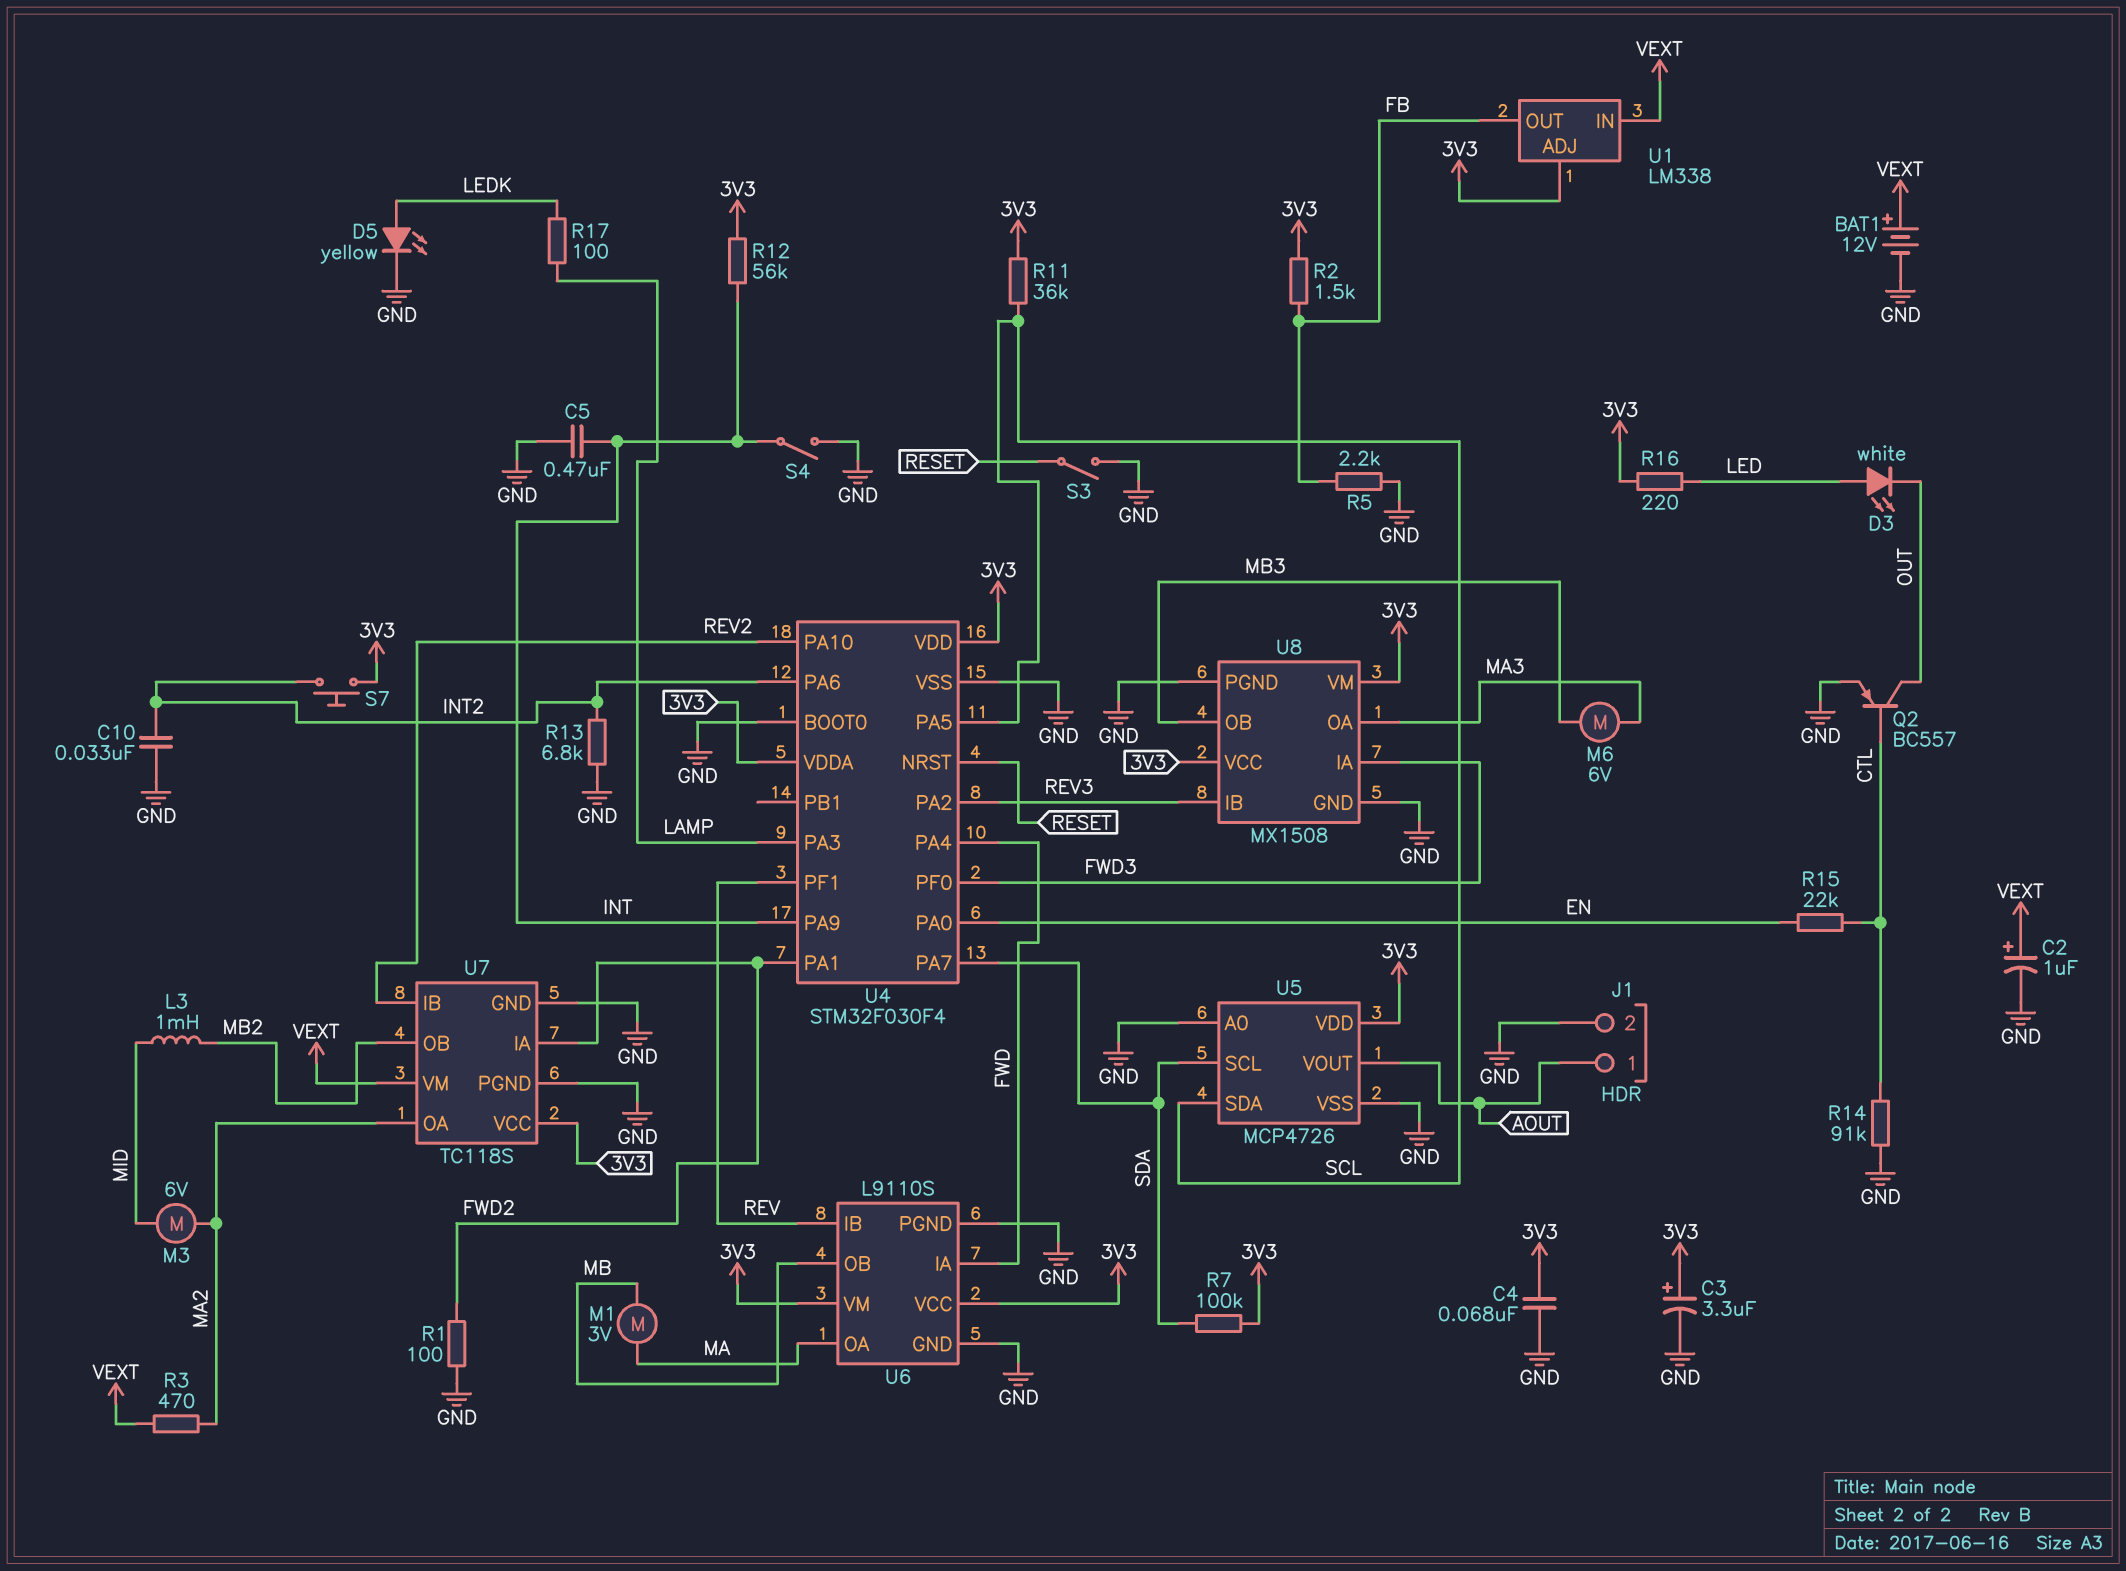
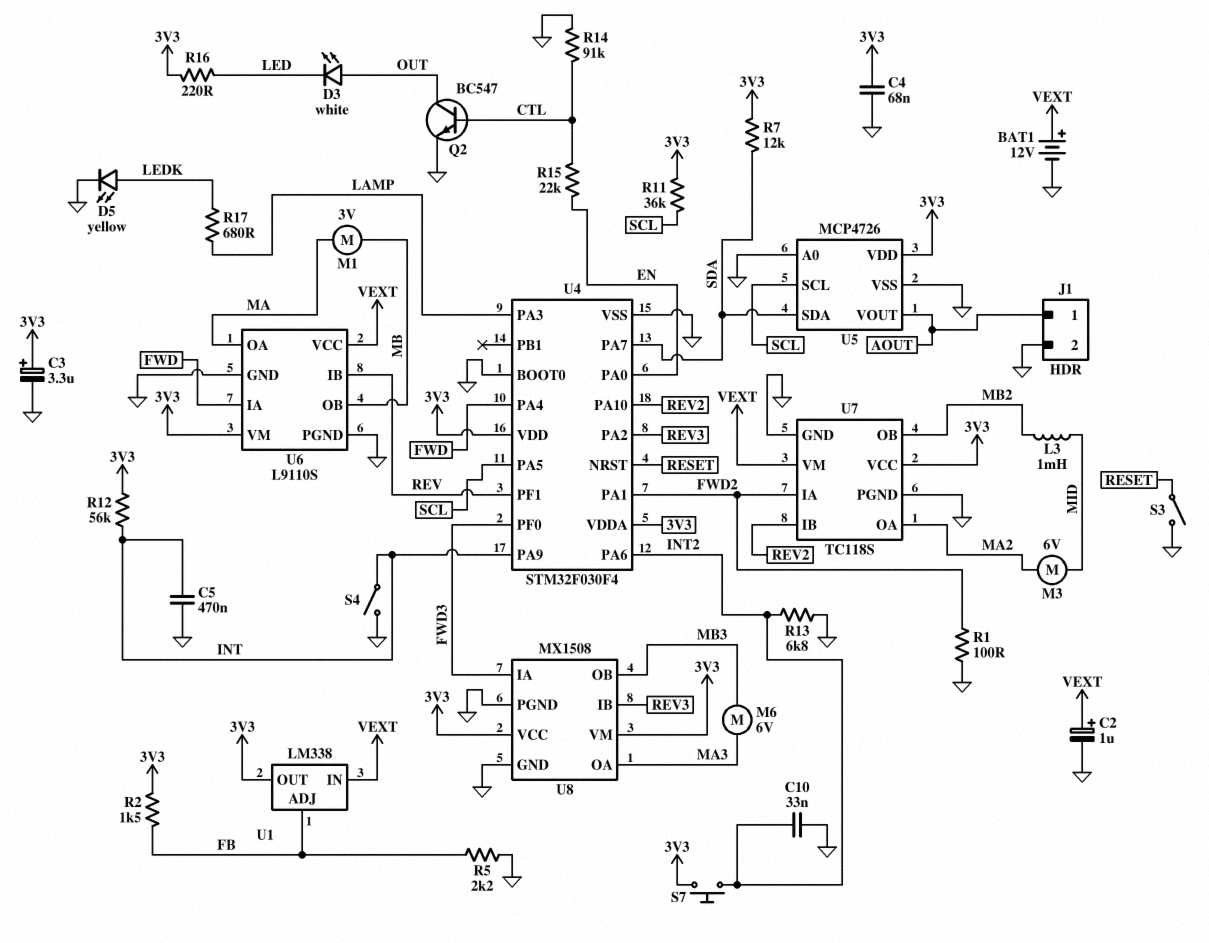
D3: LED white (A LED, K OUT) -> LED white (A OUT, K LED)
Q2: PNP BC557 (B CTL, C OUT, E GND) -> NPN BC547 (B CTL, C OUT, E GND)
R3: 470 (MA2, VEXT) -> none
R7: 100k (3V3, SDA) -> 12k (3V3, SDA)
R17: 100 (LAMP, LEDK) -> 680 (LAMP, LEDK)
U1 pin ADJ: 3V3 -> FB
U1 pin OUT: FB -> 3V3
U5 pin SCL: SDA -> SCL
U5 pin SDA: SCL -> SDA
U6 pin VCC: 3V3 -> VEXT

